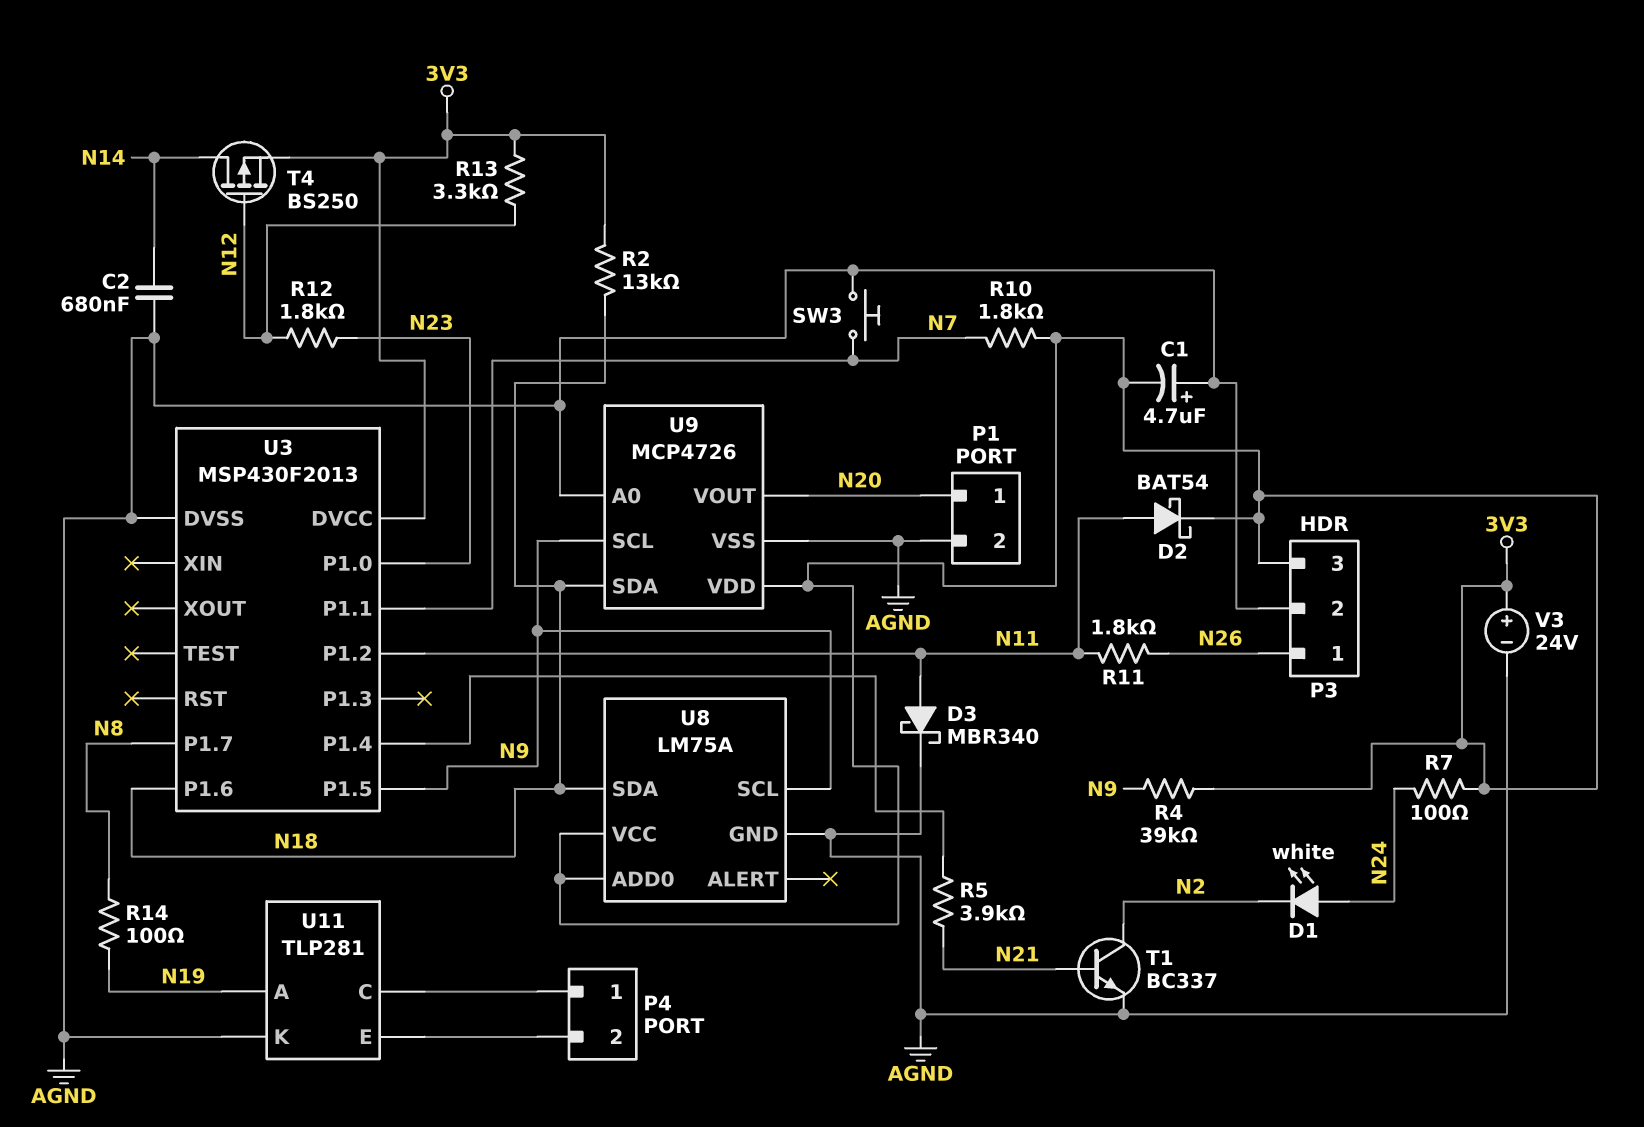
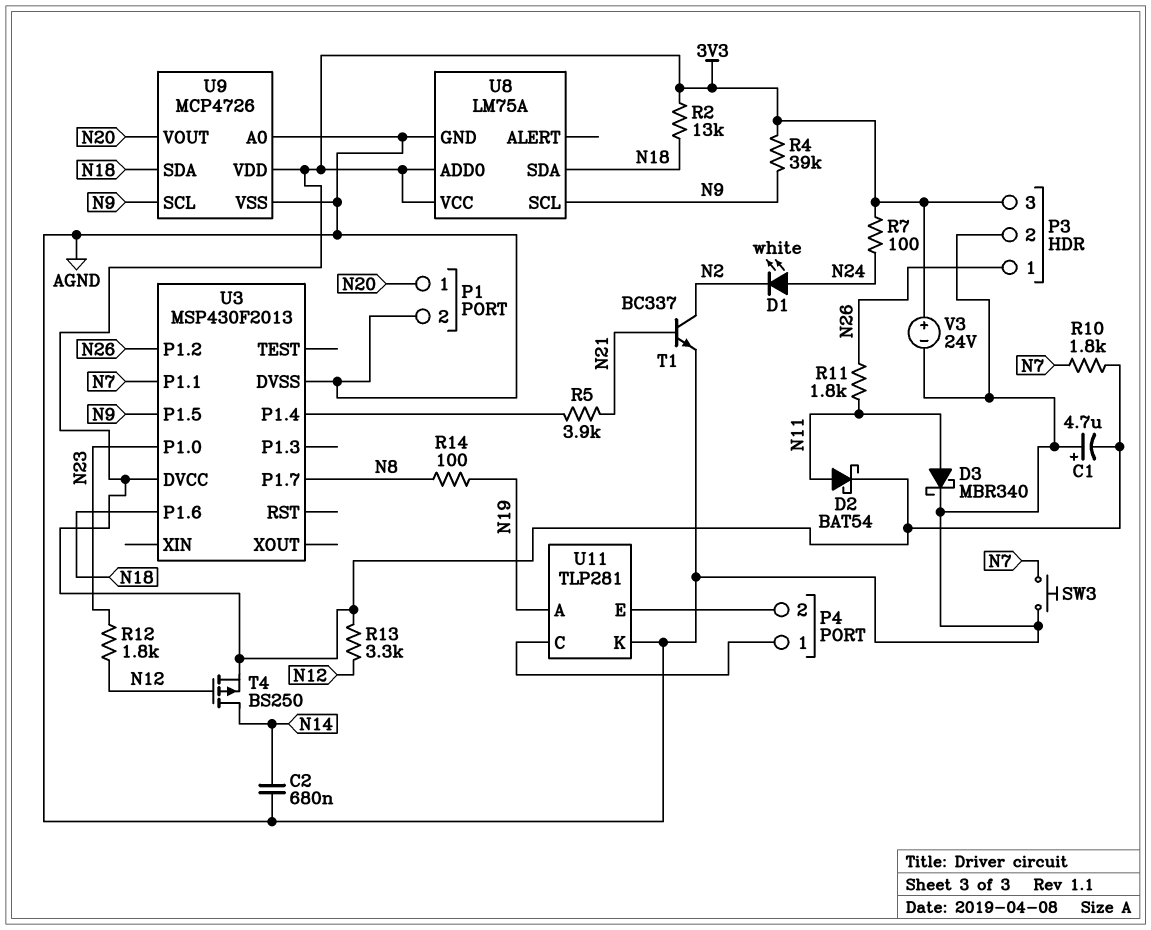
U3 pin P1.2: N11 -> N26

